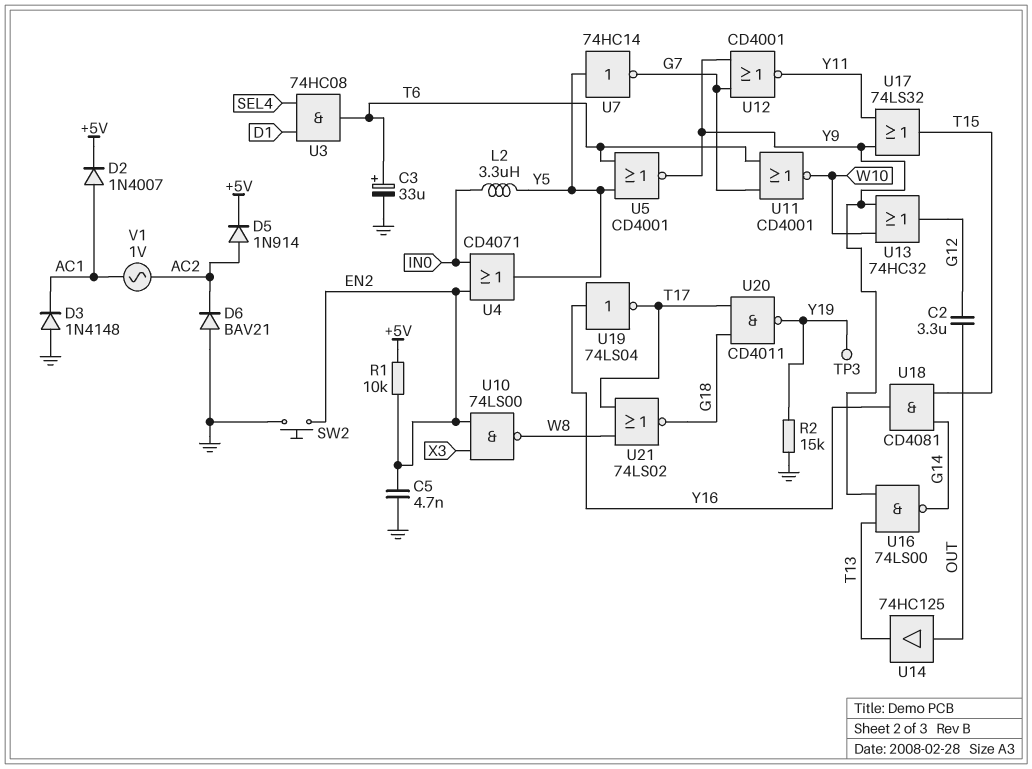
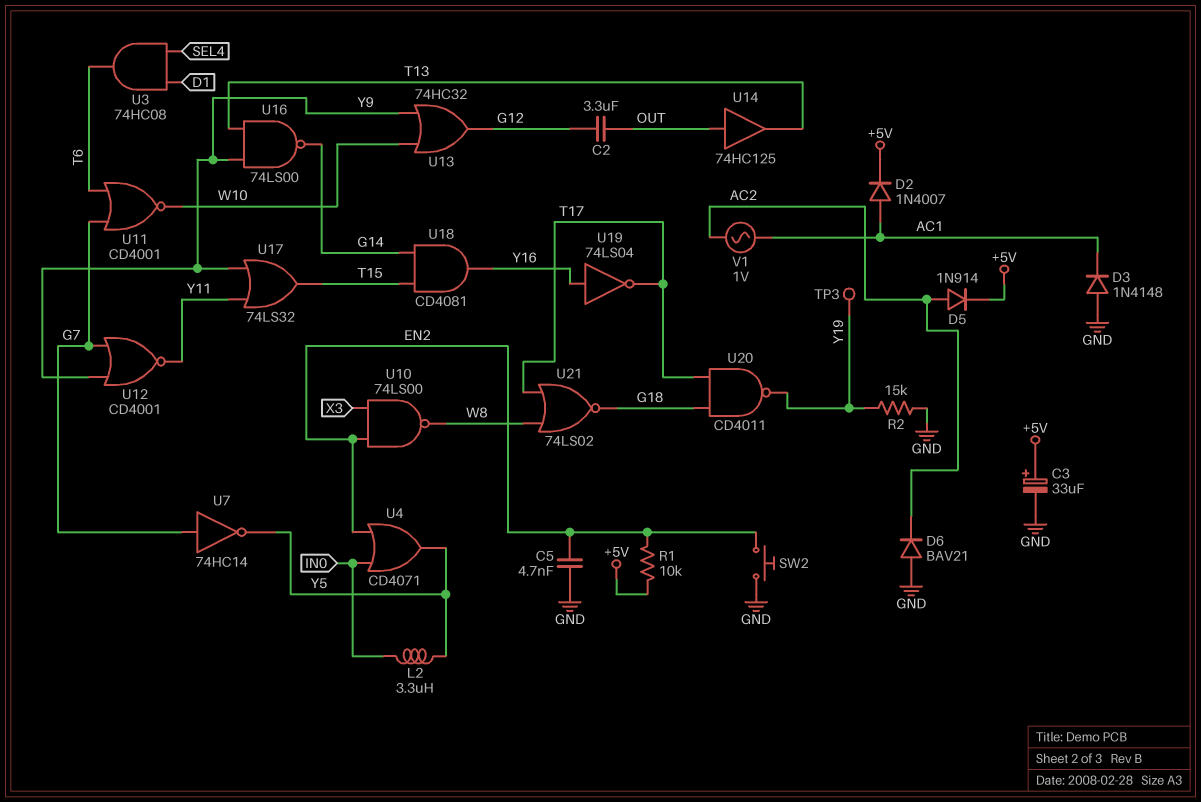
C3: 33uF (plus T6, minus GND) -> 33uF (plus +5V, minus GND)
U5: NOR CD4001 (in T6, in Y5, out Y9) -> none
U7: NOT 74HC14 (in Y5, out G7) -> NOT 74HC14 (in G7, out Y5)

